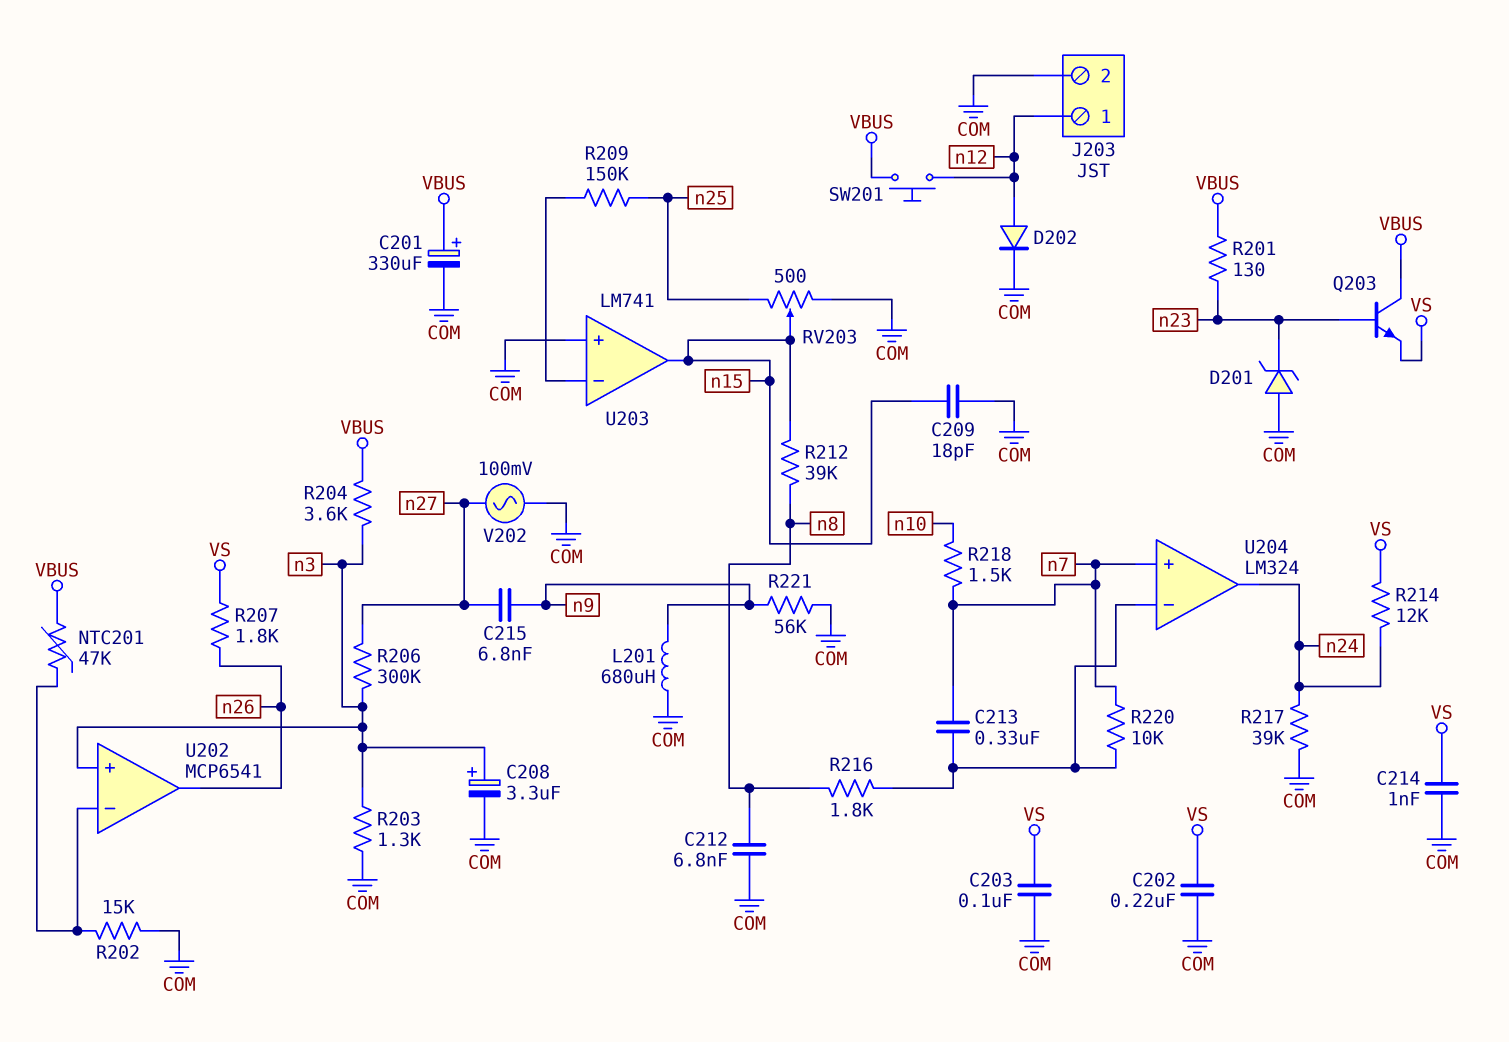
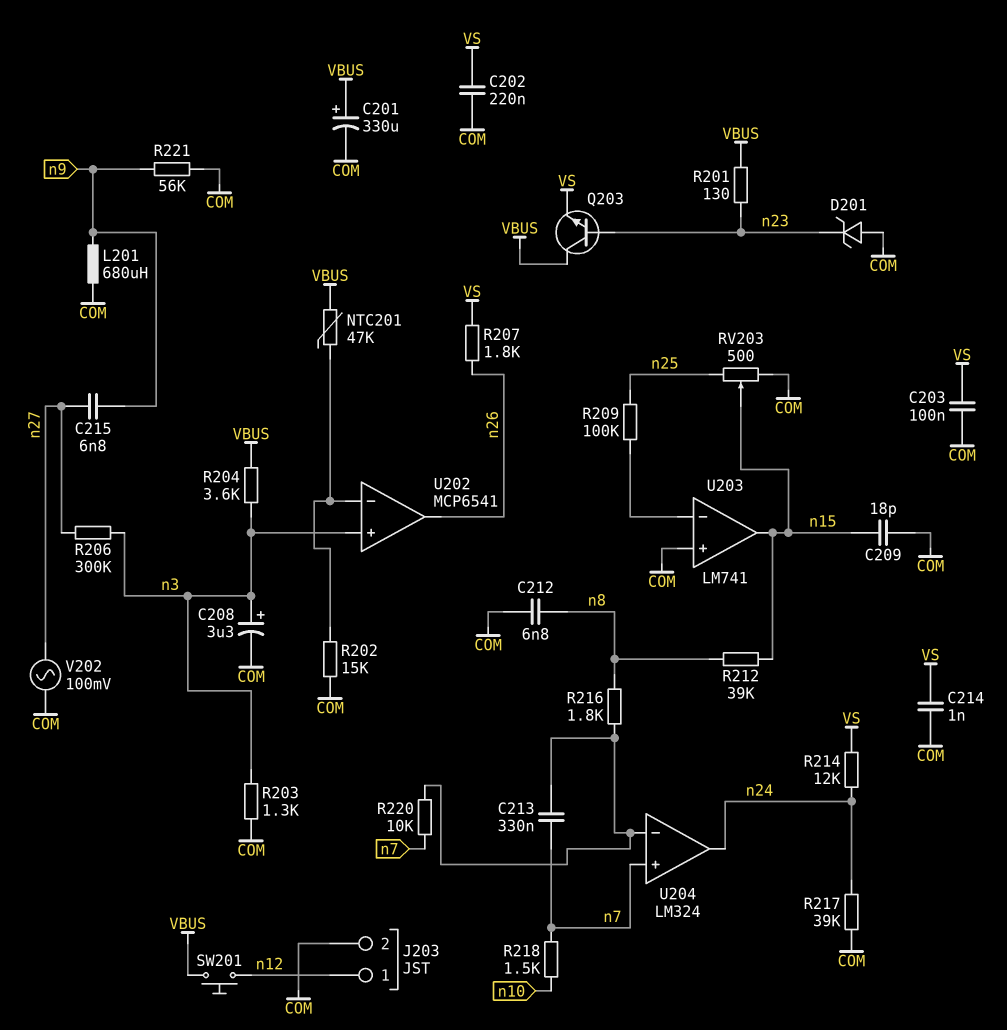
D202: diode (A n12, K COM) -> none
R209: 150k (U203/in-, n25) -> 100k (U203/in-, n25)

